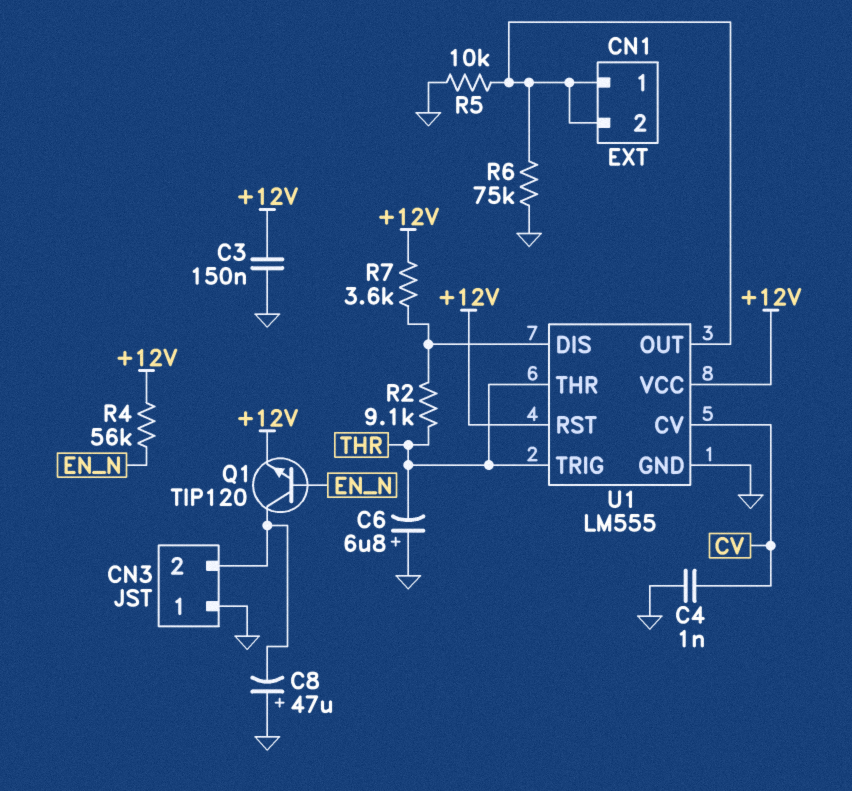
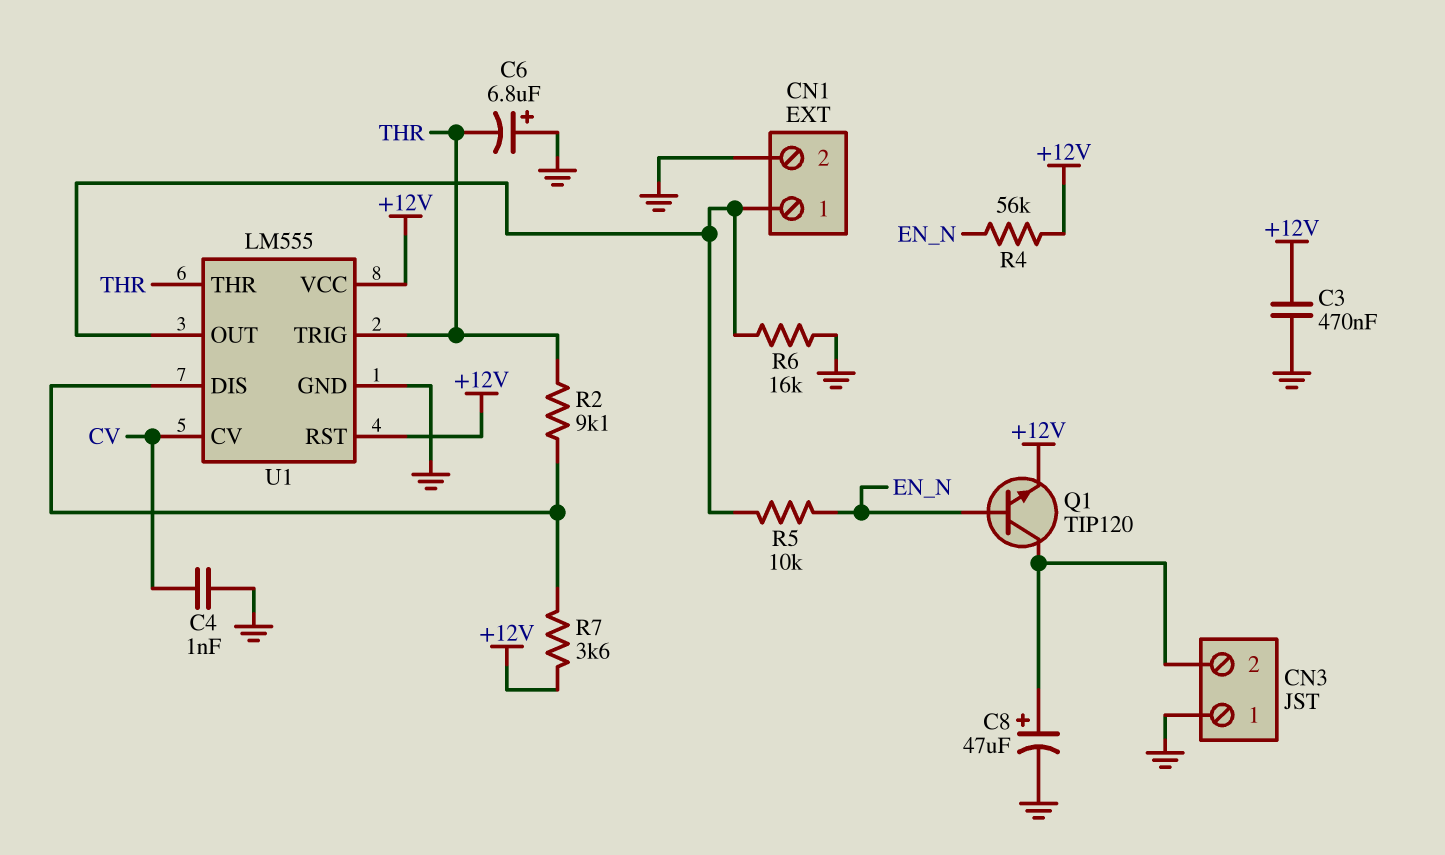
C3: 150nF (+12V, GND) -> 470nF (+12V, GND)
C8: 47uF (plus GND, minus CN3/2) -> 47uF (plus CN3/2, minus GND)
CN1 pin 2: CN1/1 -> GND
R5: 10k (CN1/1, GND) -> 10k (CN1/1, EN_N)
R6: 75k (CN1/1, GND) -> 16k (CN1/1, GND)

